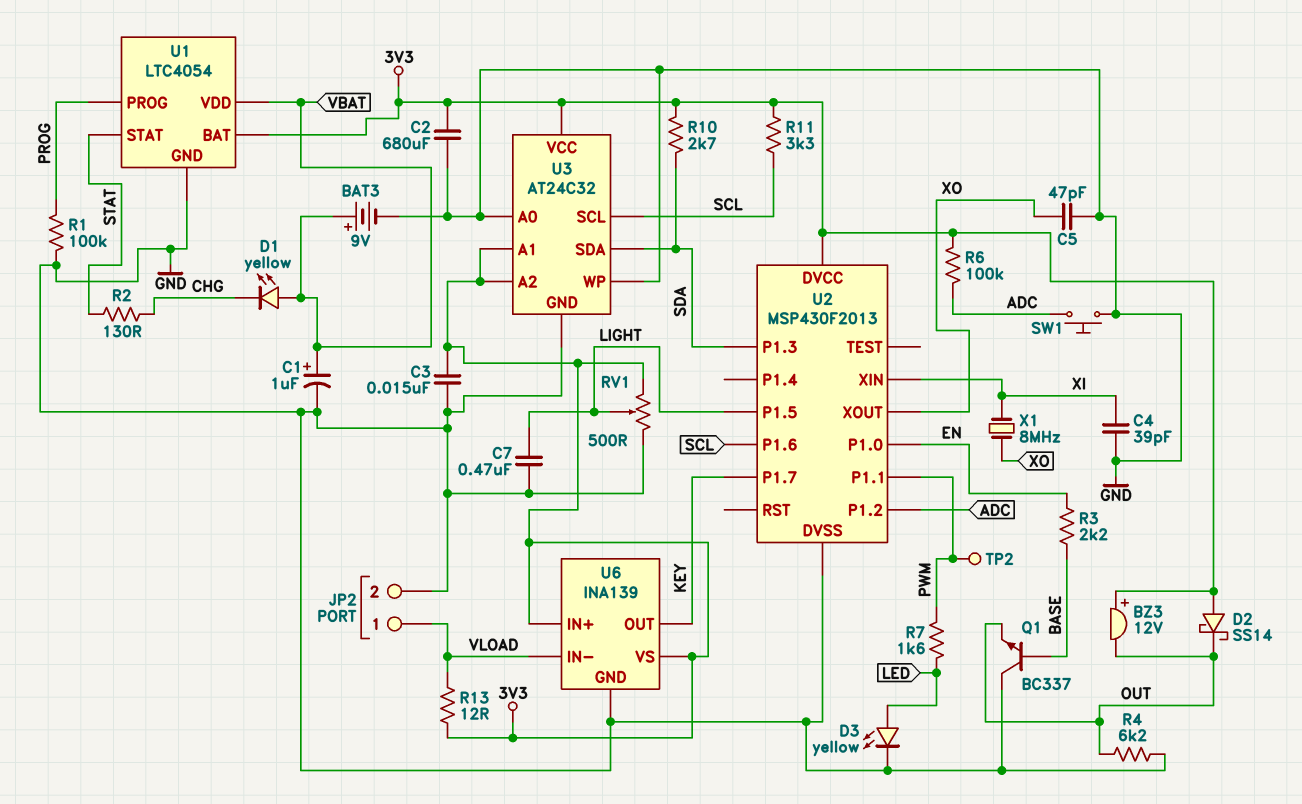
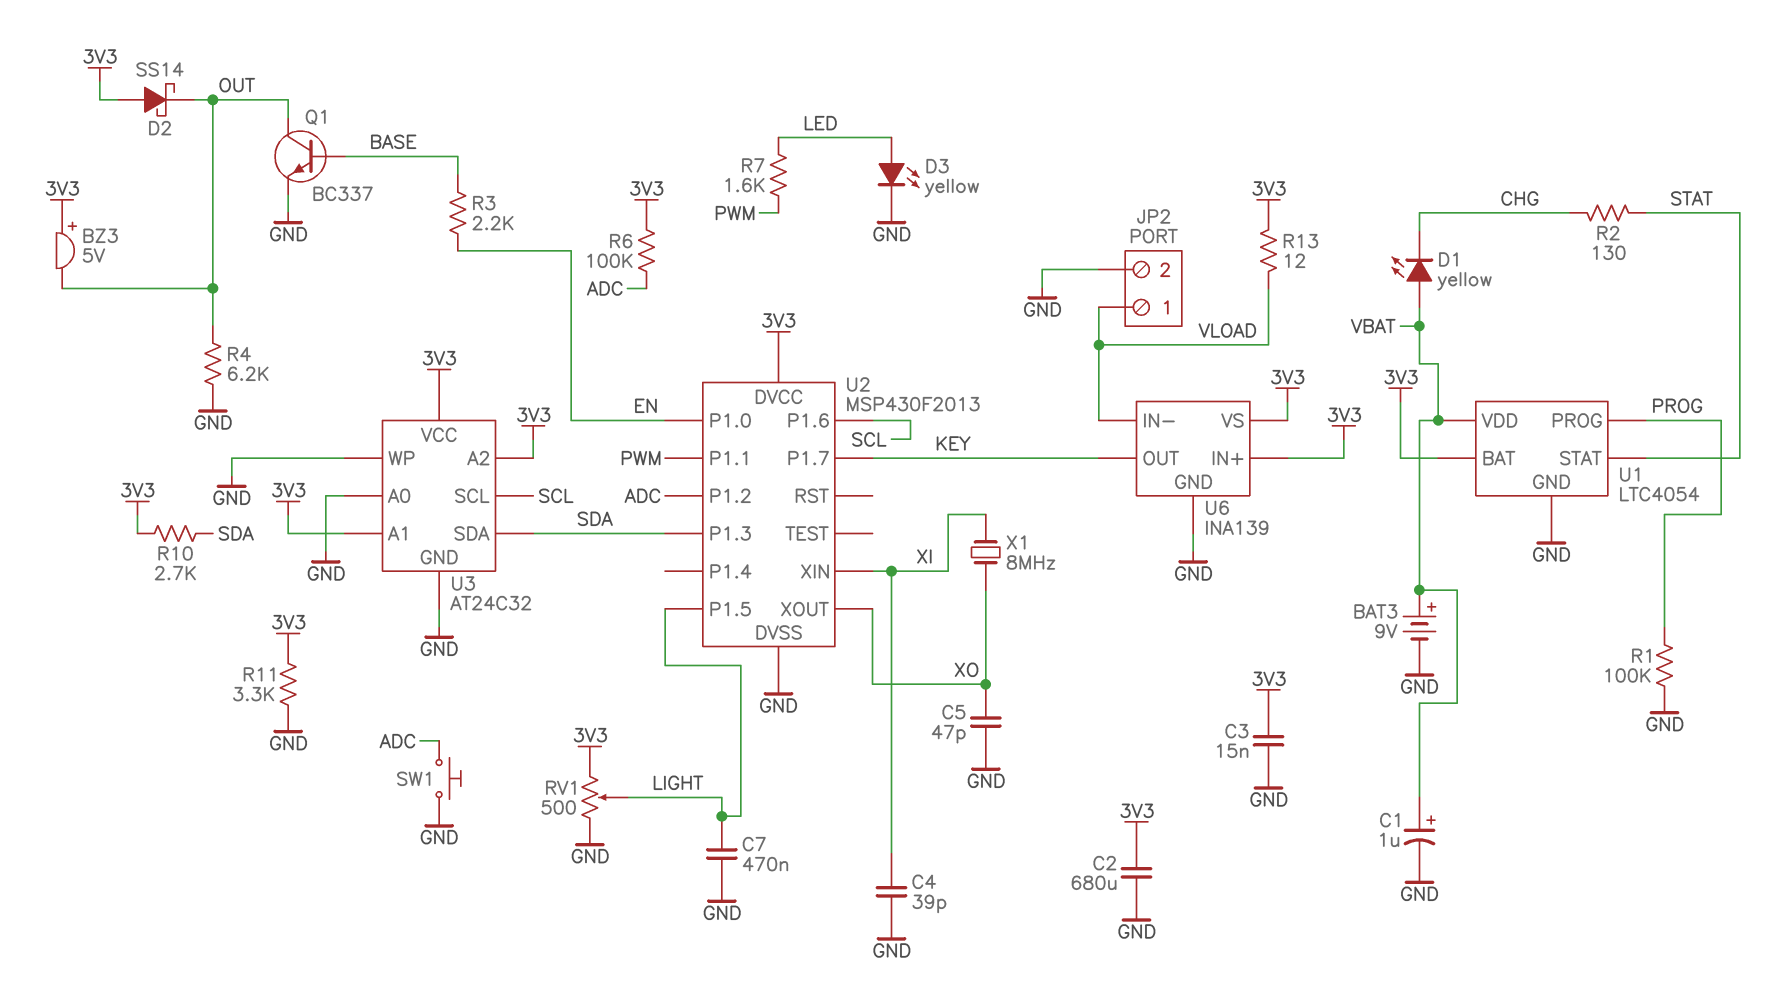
BZ3: buzzer 12V (plus 3V3, minus OUT) -> buzzer 5V (plus 3V3, minus OUT)
Q1: NPN BC337 (B BASE, C GND, E OUT) -> NPN BC337 (B BASE, C OUT, E GND)
R11: 3.3k (3V3, SCL) -> 3.3k (3V3, GND)
TP2: test point (PWM) -> none

